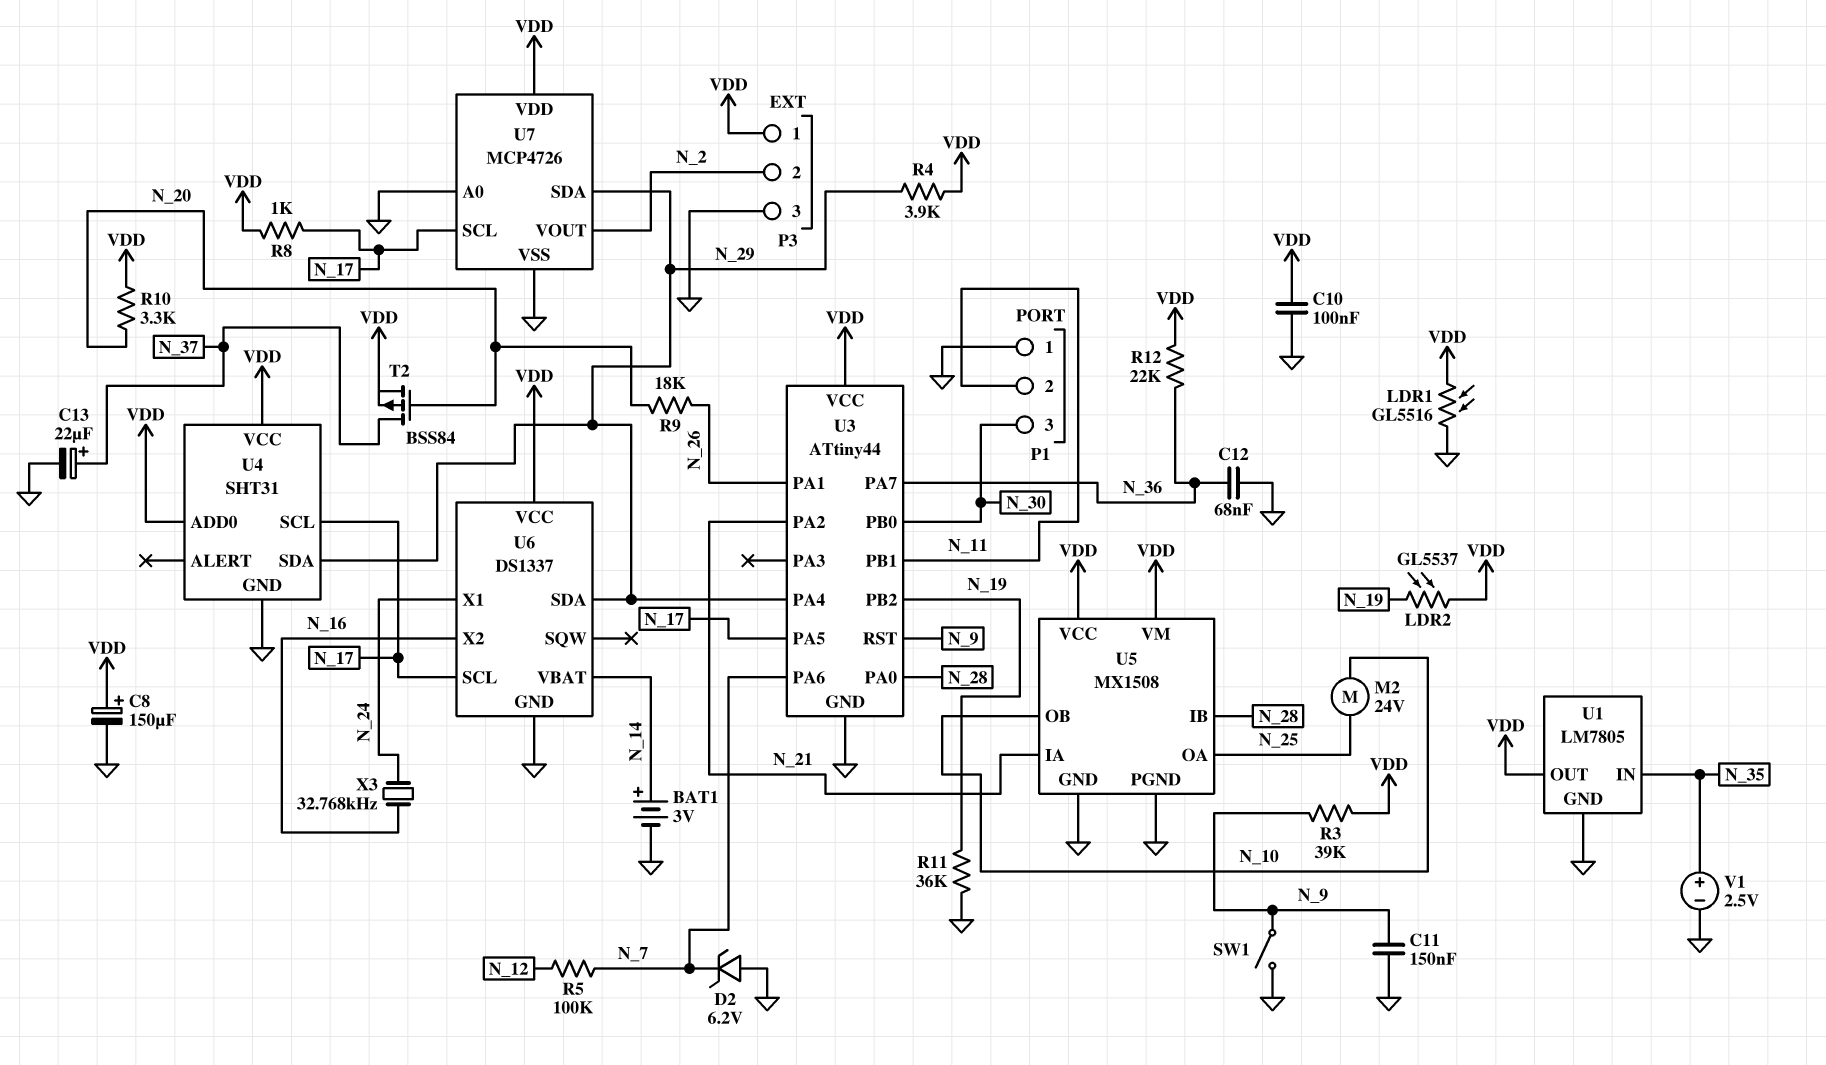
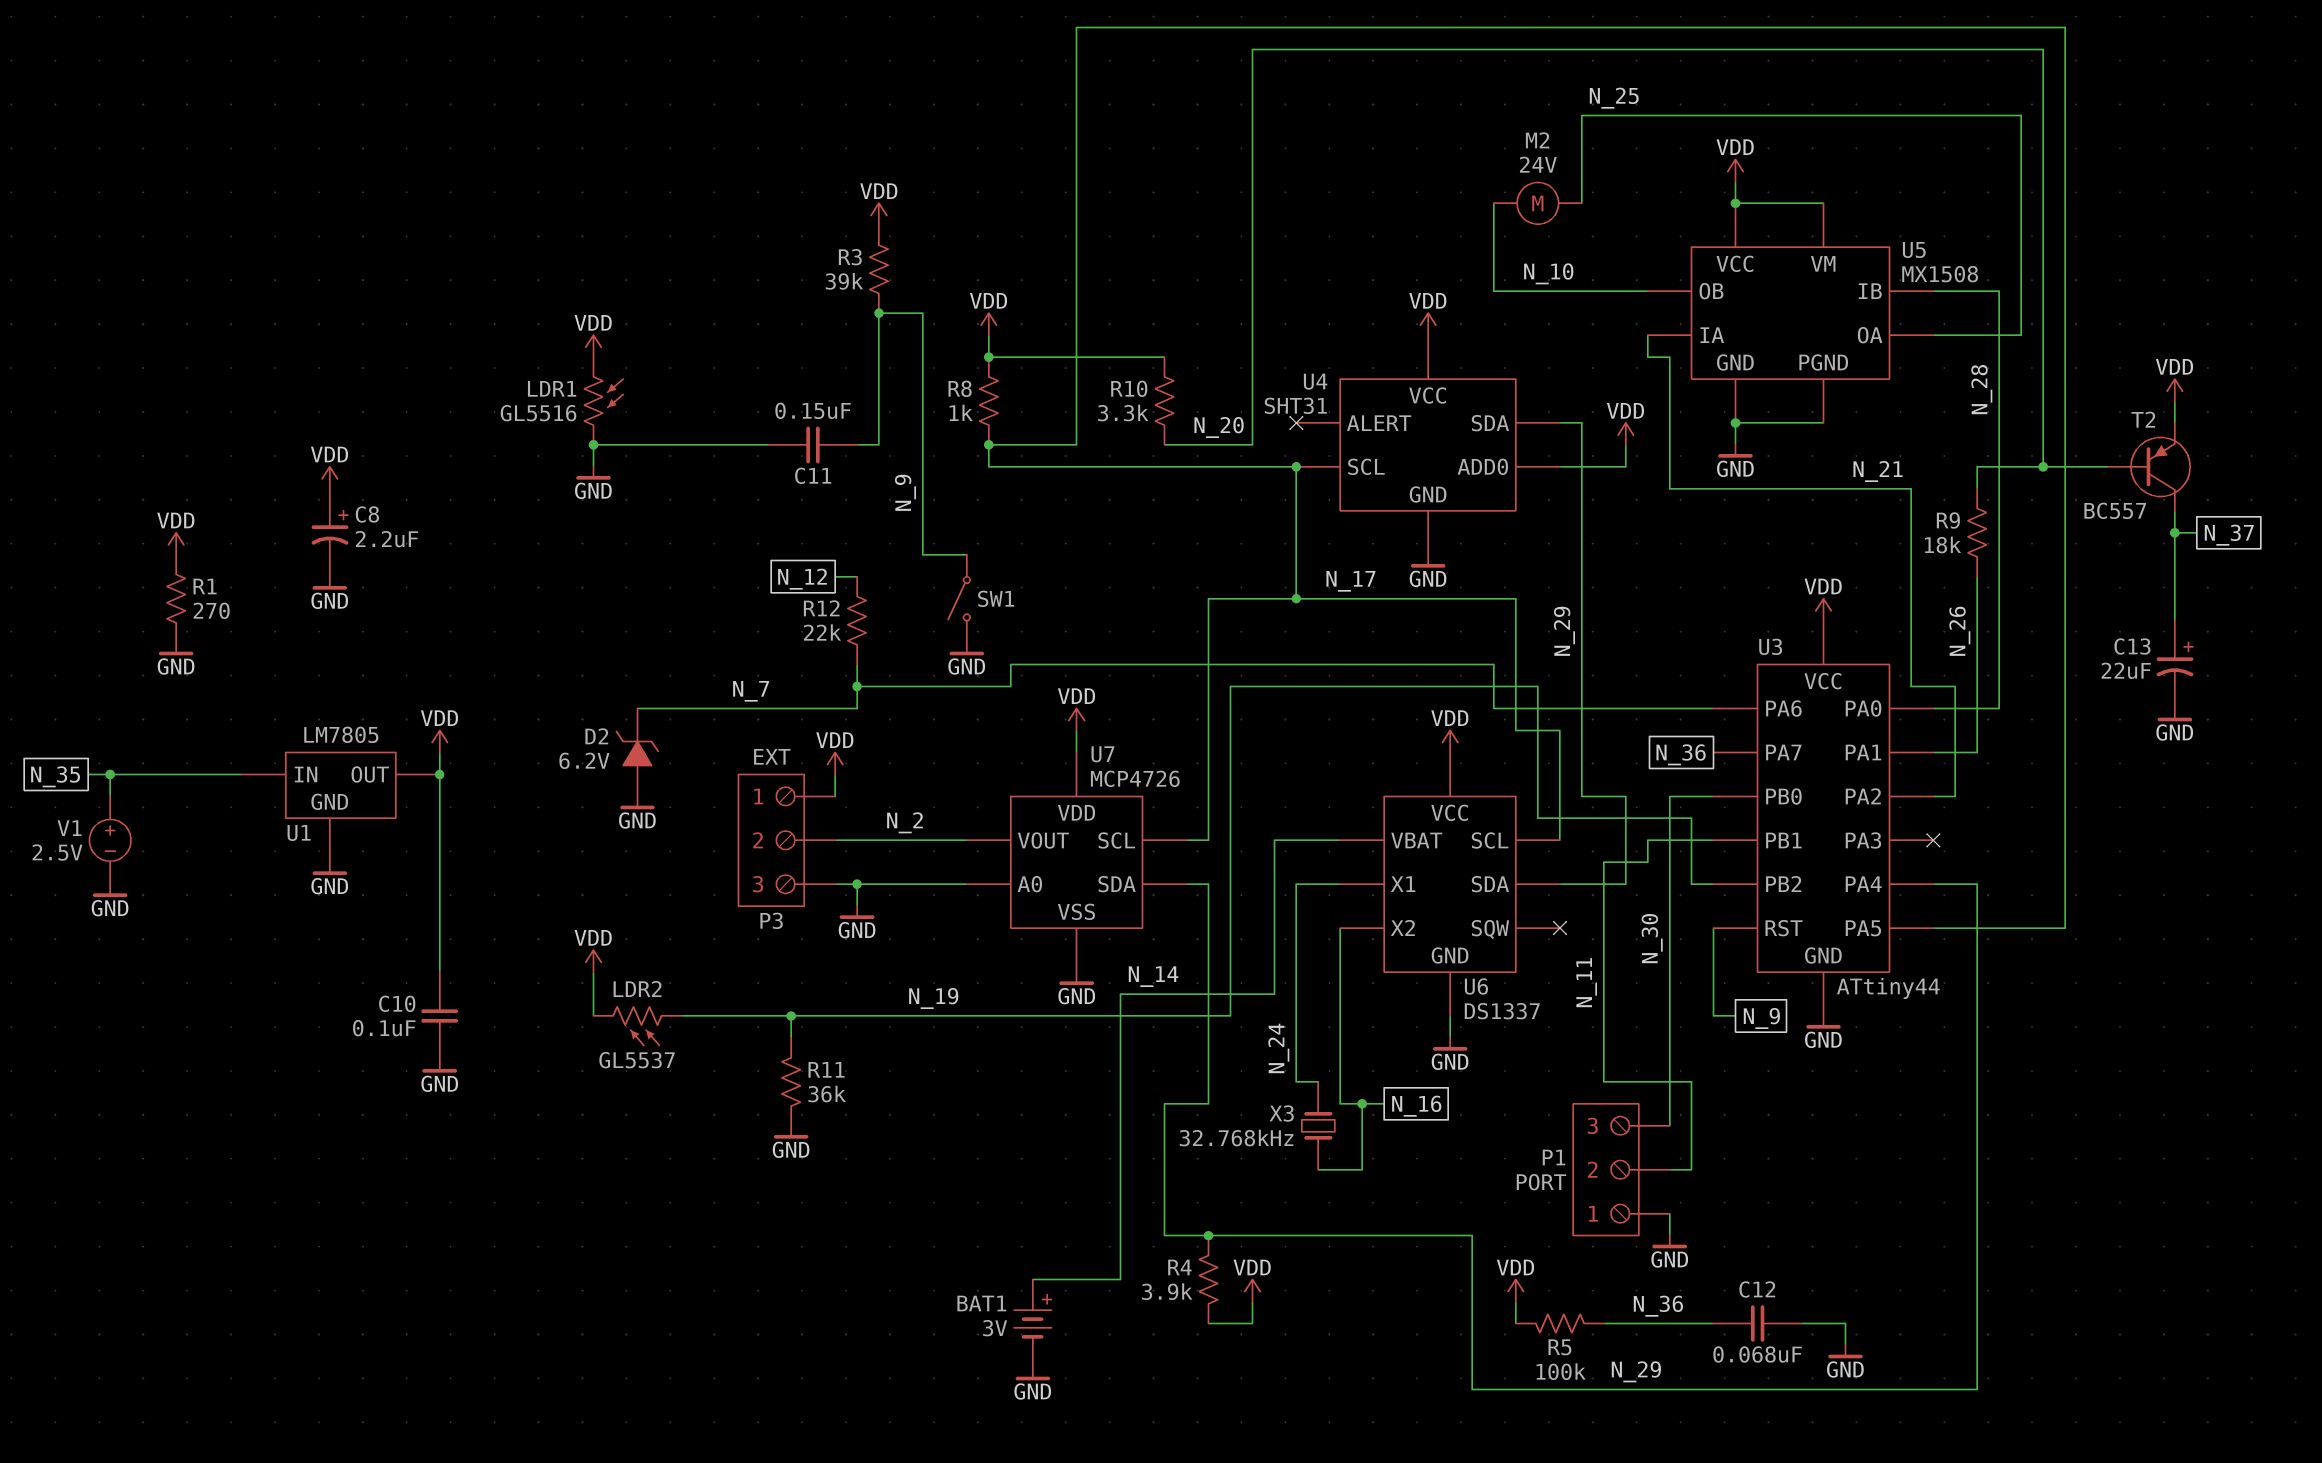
C8: 150uF (plus VDD, minus GND) -> 2.2uF (plus VDD, minus GND)
R1: none -> 270 (GND, VDD)
R5: 100k (N_7, N_12) -> 100k (N_36, VDD)
R12: 22k (N_36, VDD) -> 22k (N_7, N_12)
T2: PMOS BSS84 (G N_20, D N_37, S VDD) -> PNP BC557 (B N_20, C N_37, E VDD)

